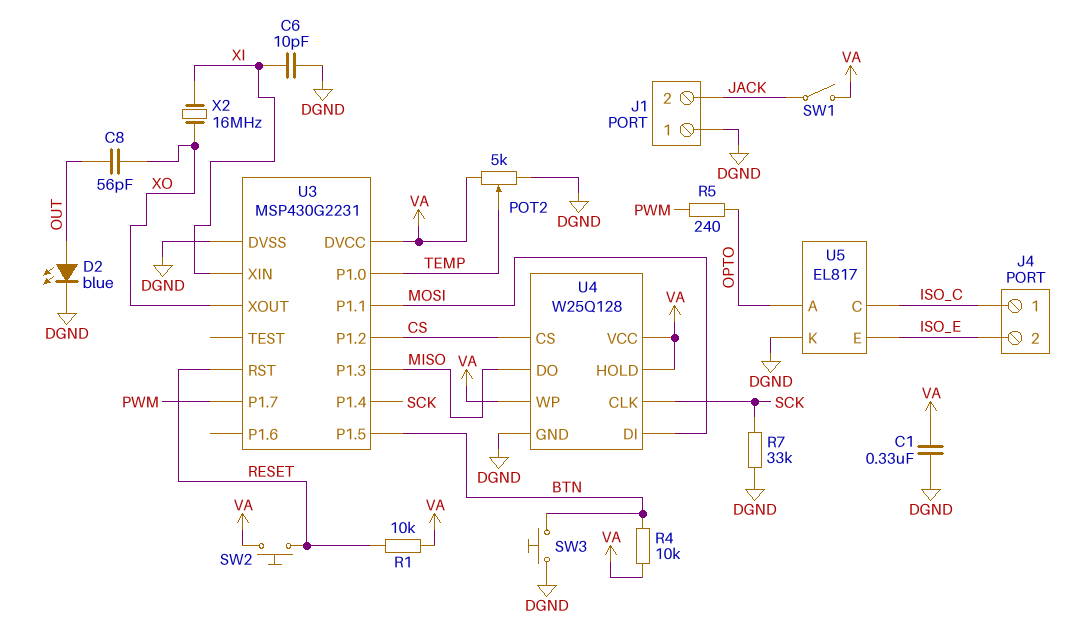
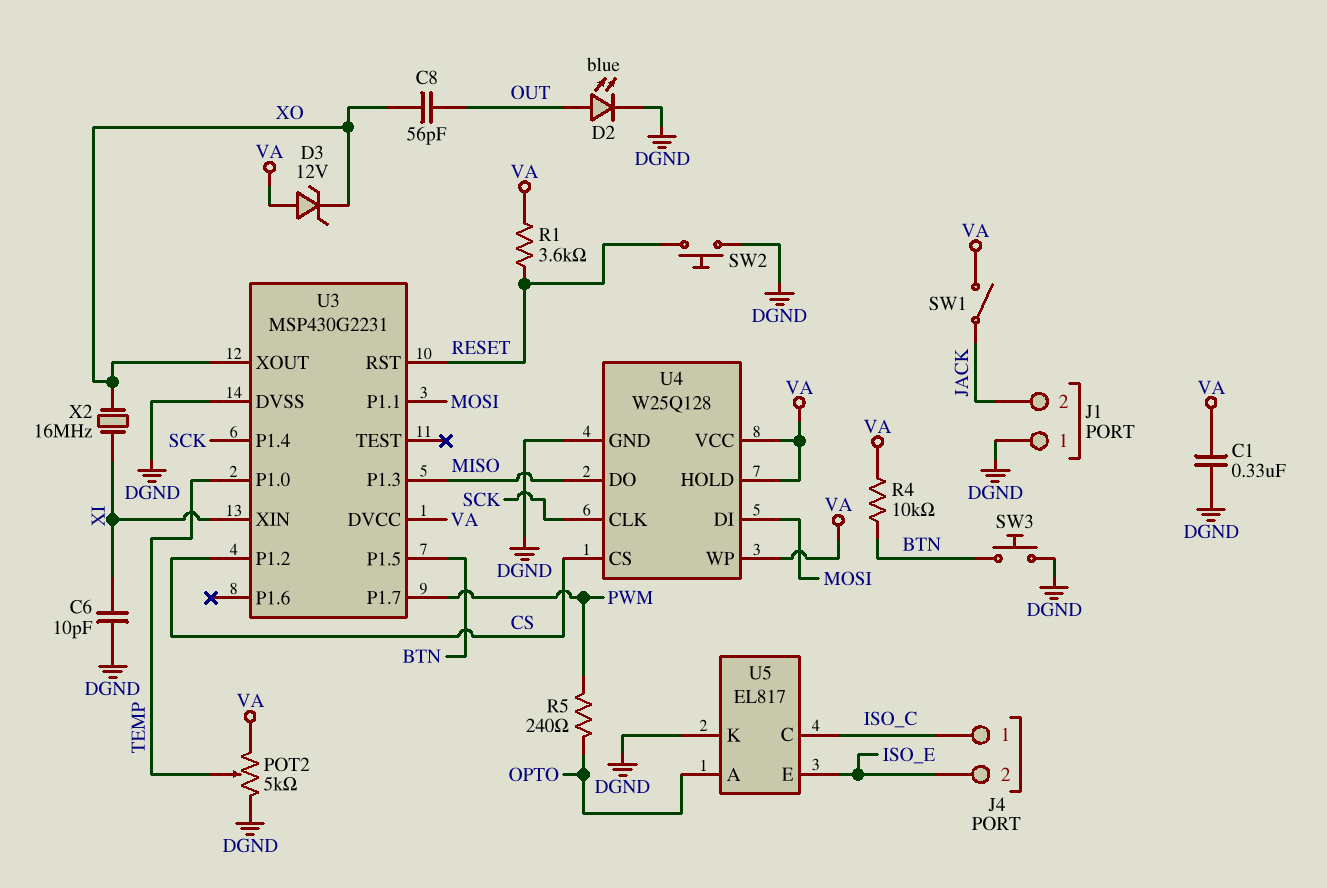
D3: none -> zener 12V (A VA, K XO)
R1: 10k (RESET, VA) -> 3.6k (RESET, VA)
R7: 33k (DGND, SCK) -> none
SW2: button (RESET, VA) -> button (DGND, RESET)

